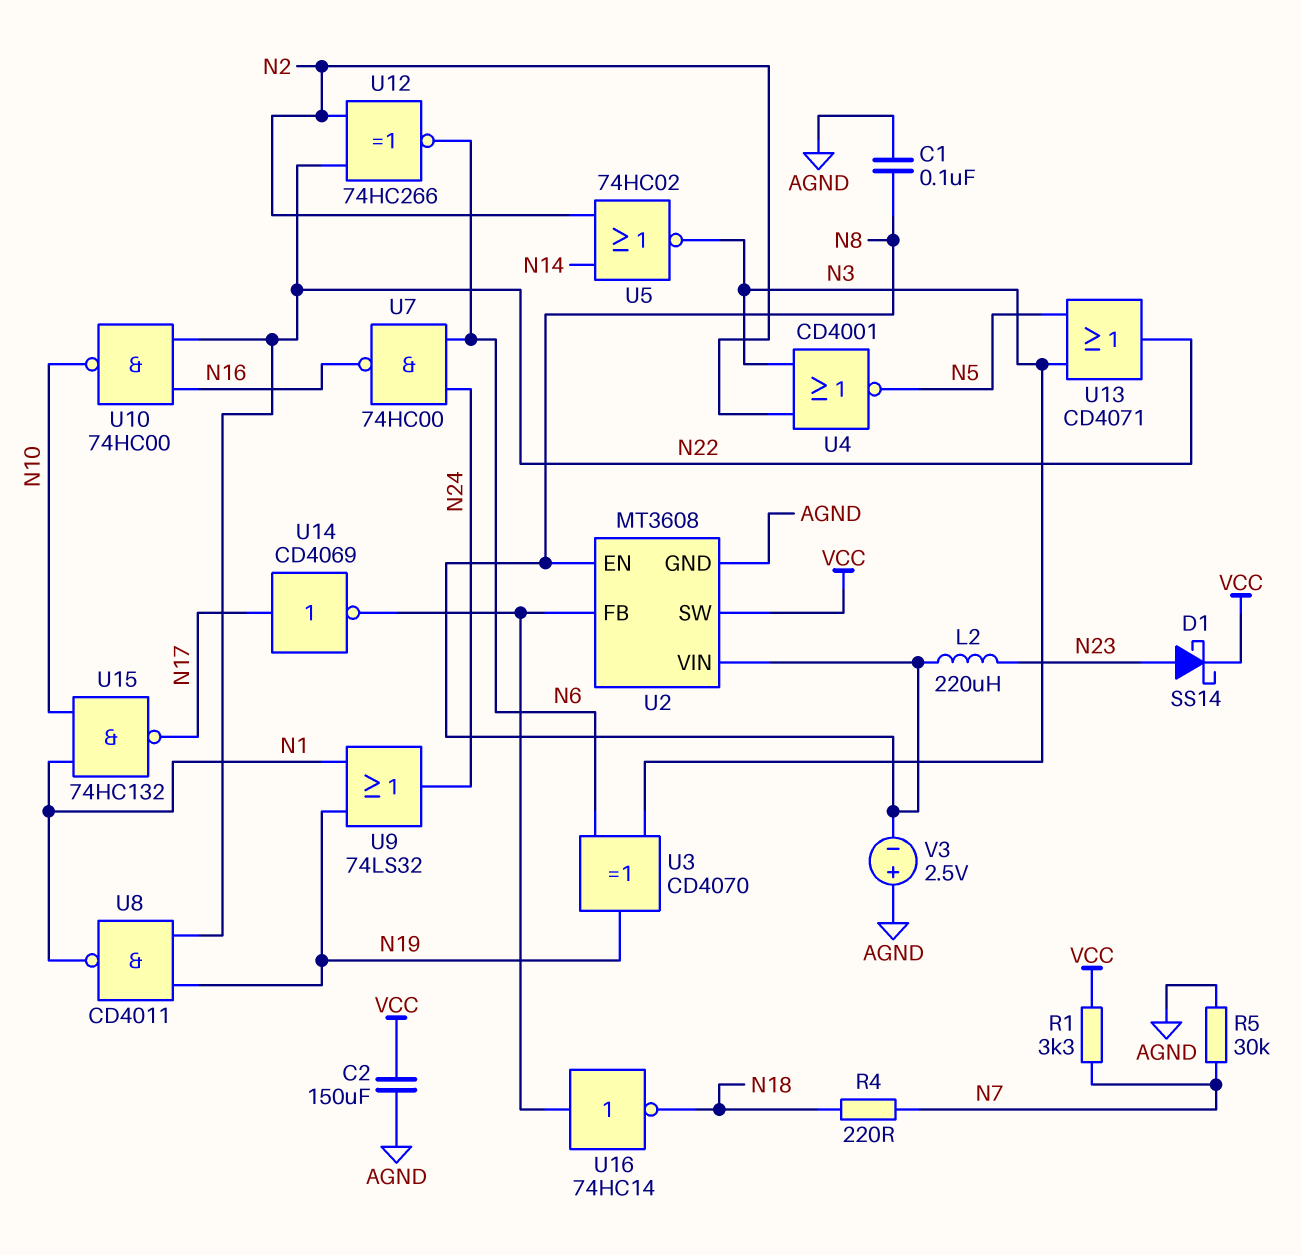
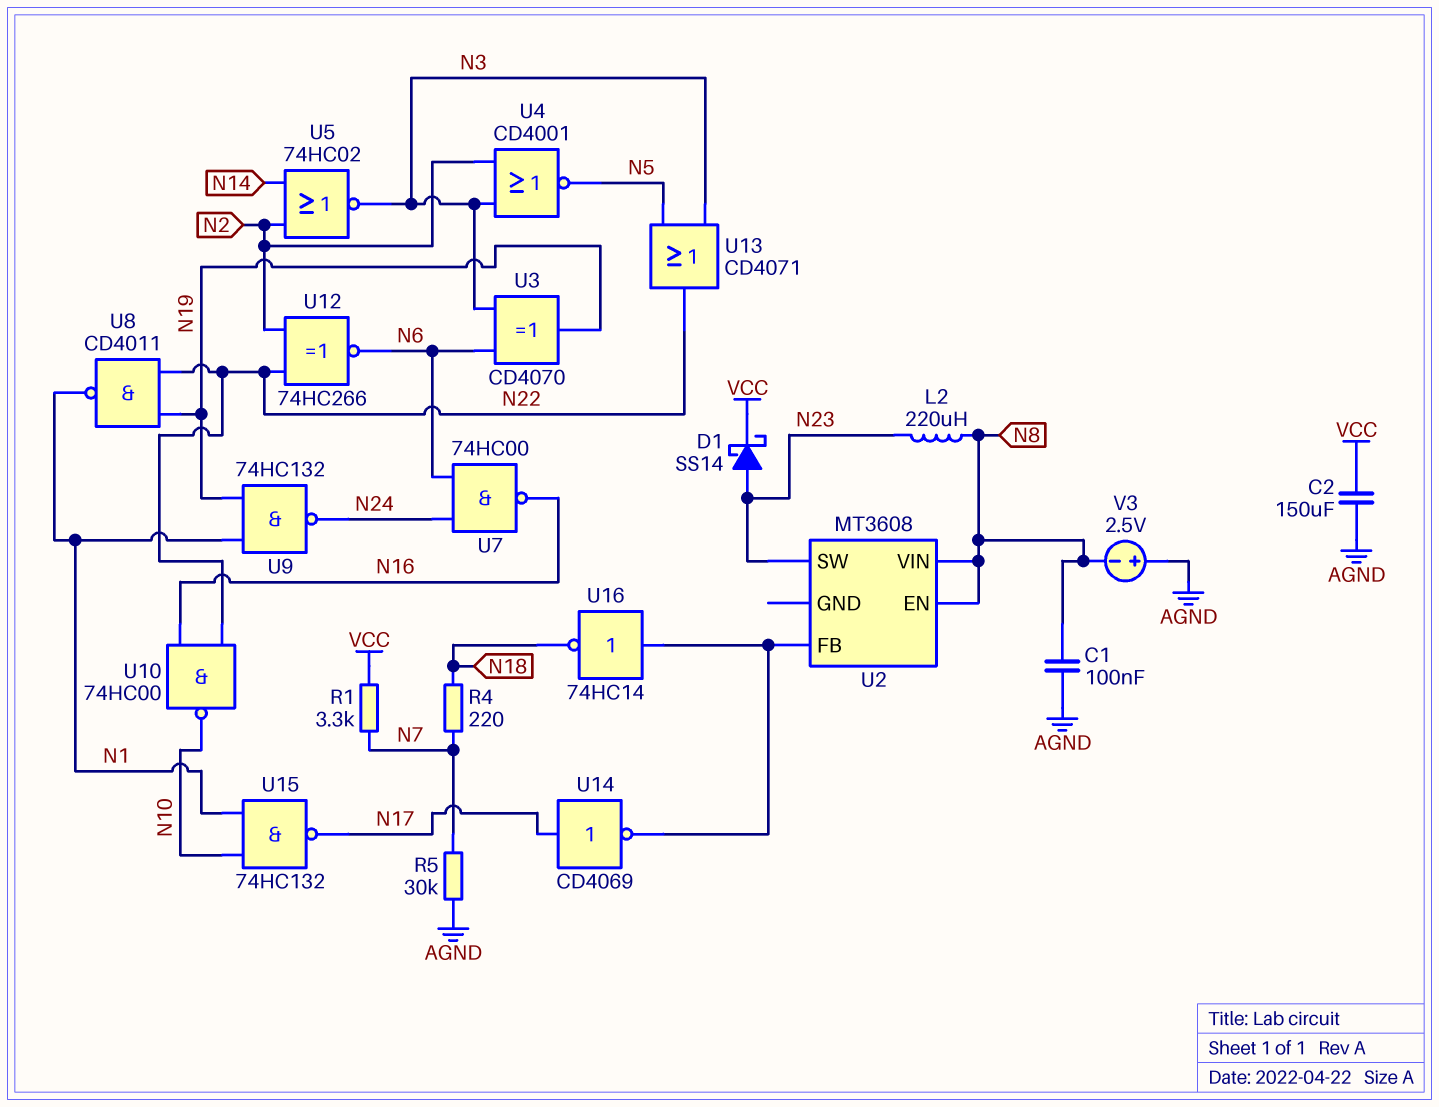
U2 pin GND: AGND -> none
U2 pin SW: VCC -> N23
U9: OR 74LS32 (in N1, in N19, out N24) -> NAND 74HC132 (in N1, in N19, out N24)

